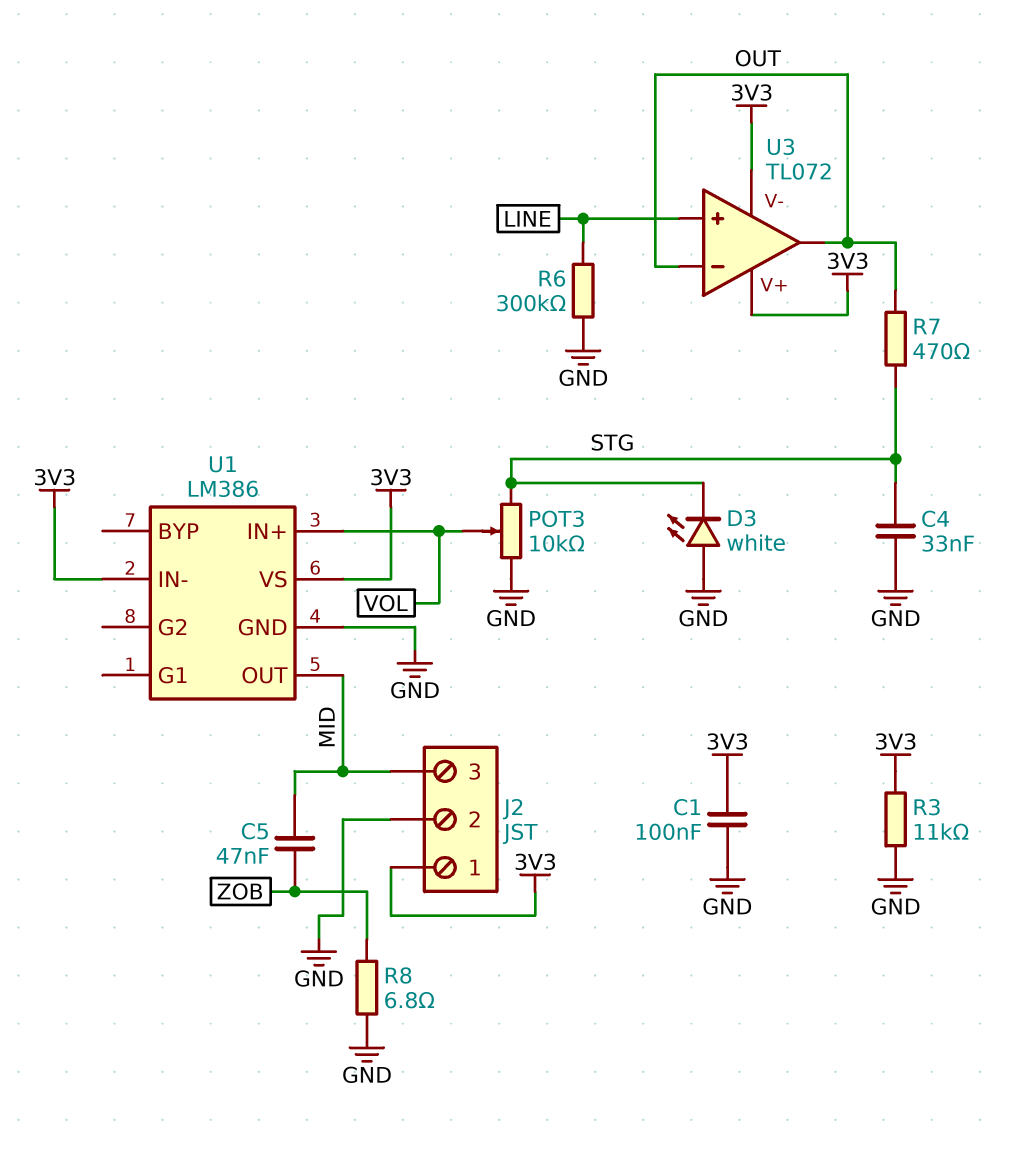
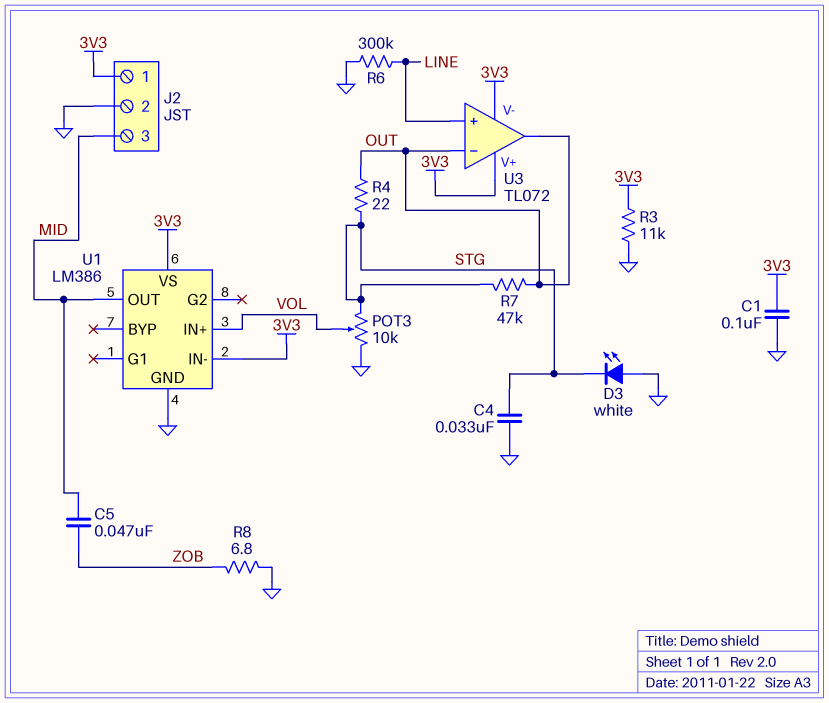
R4: none -> 22 (OUT, STG)
R7: 470 (OUT, STG) -> 47k (OUT, STG)

